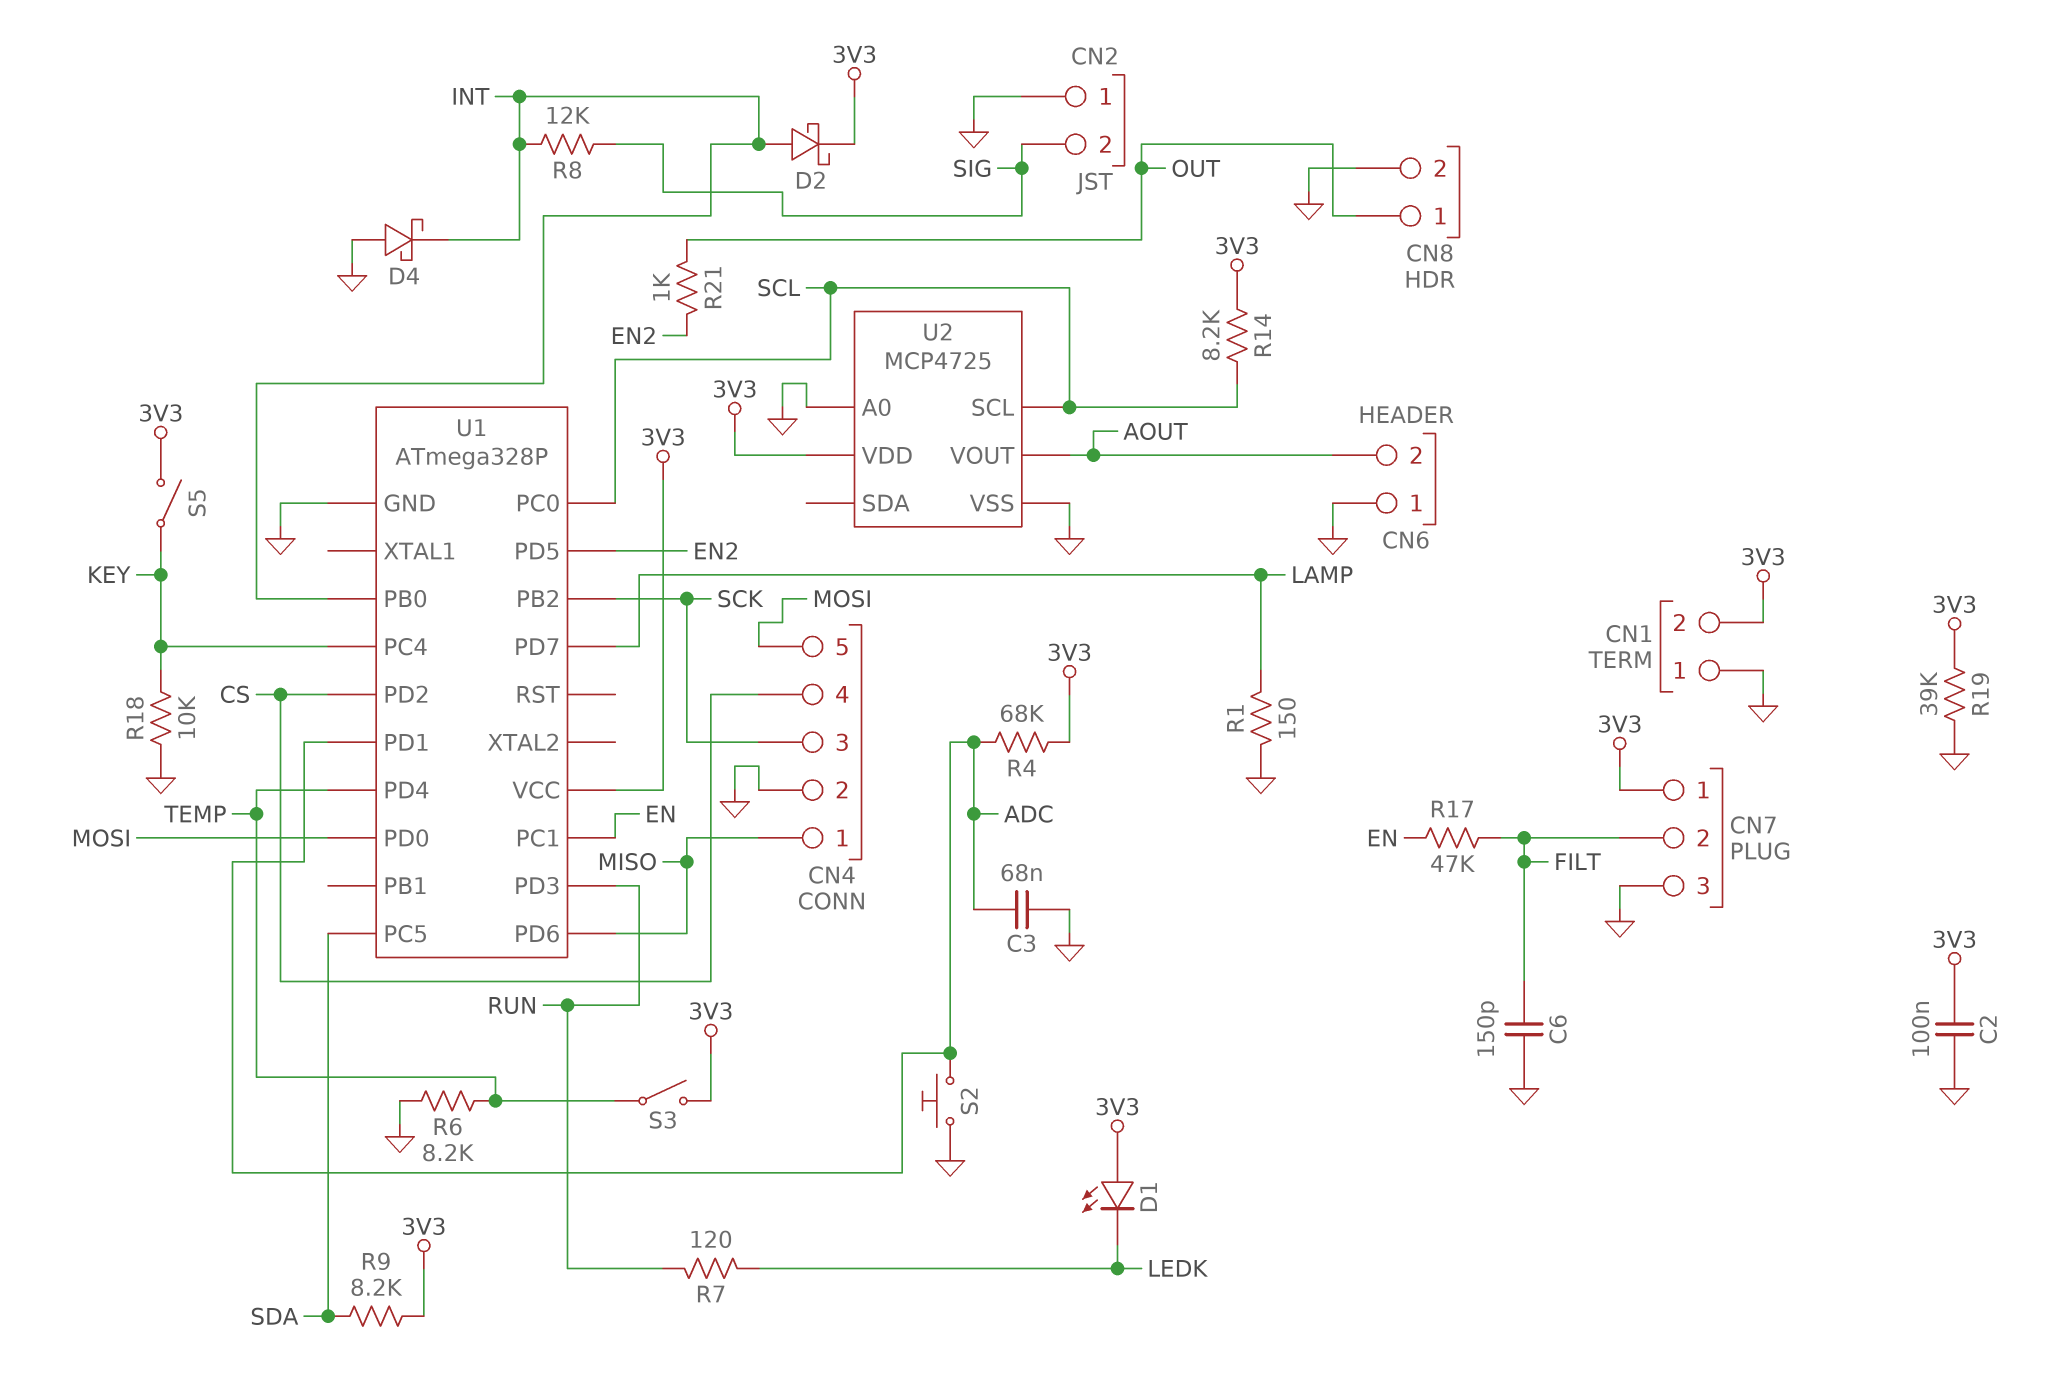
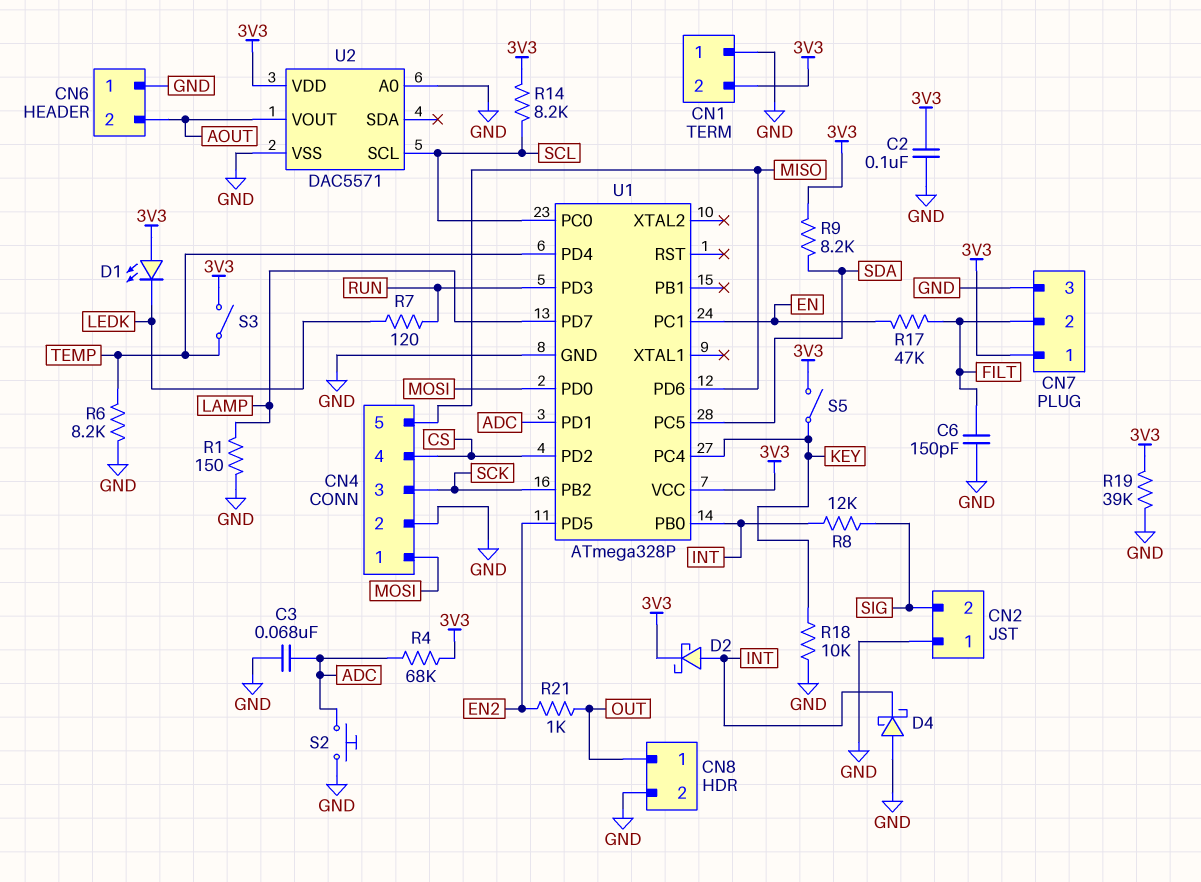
CN4 pin 1: MISO -> MOSI
CN4 pin 5: MOSI -> MISO
U2: MCP4725 -> DAC5571

